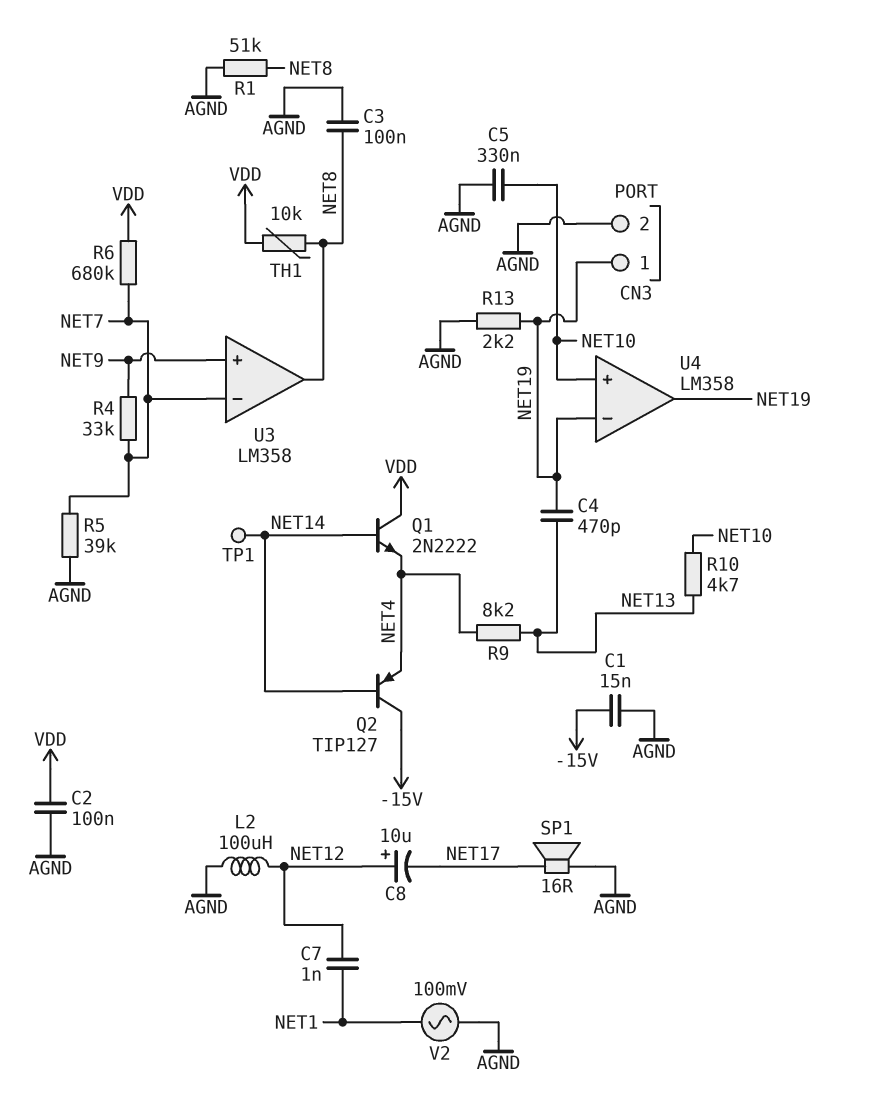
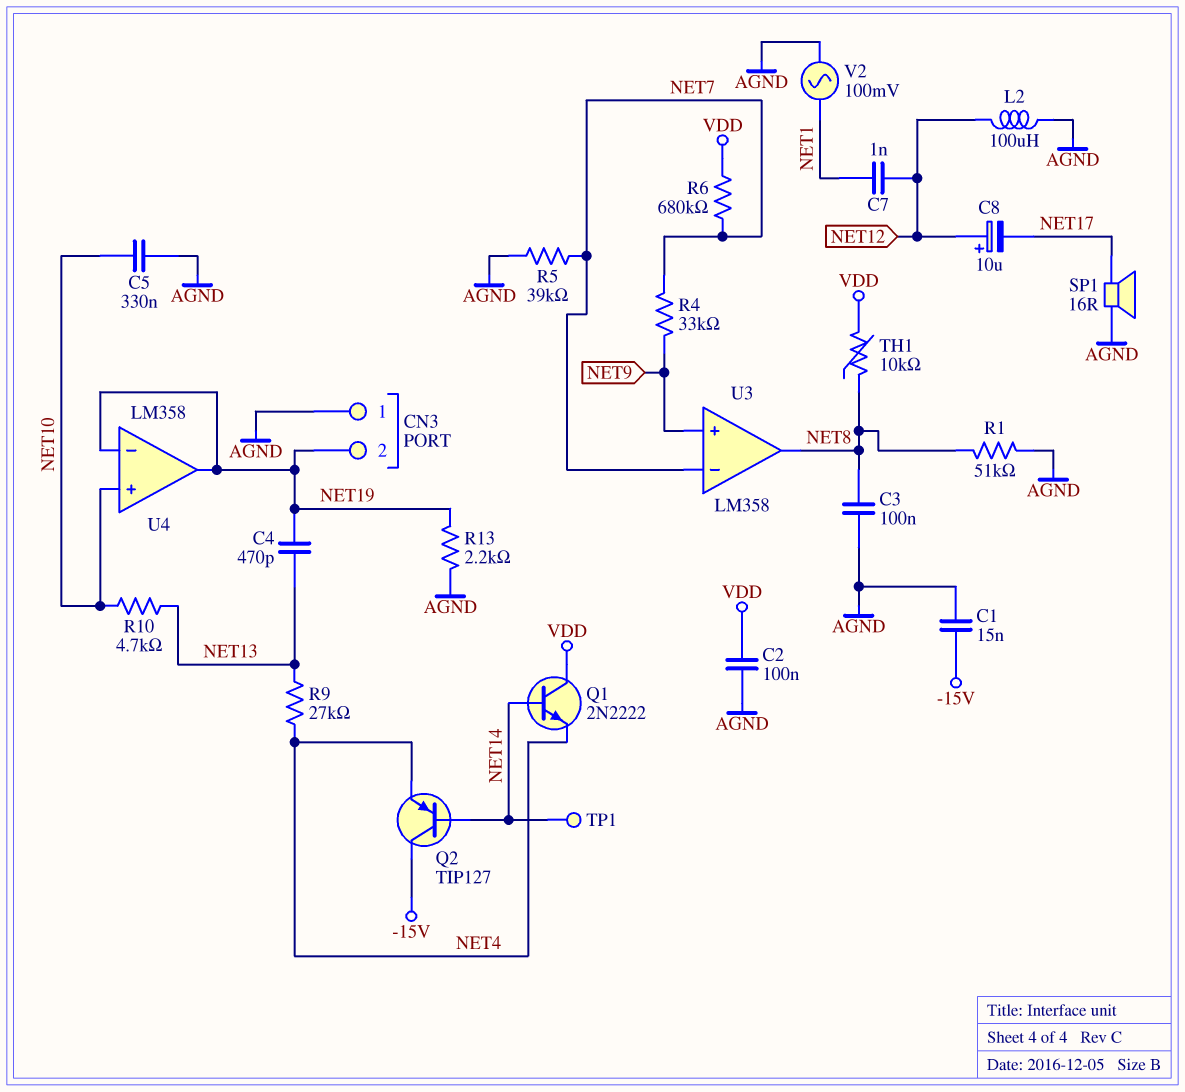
CN3 pin 1: NET19 -> AGND
CN3 pin 2: AGND -> NET19
R9: 8.2k (NET4, NET13) -> 27k (NET4, NET13)

